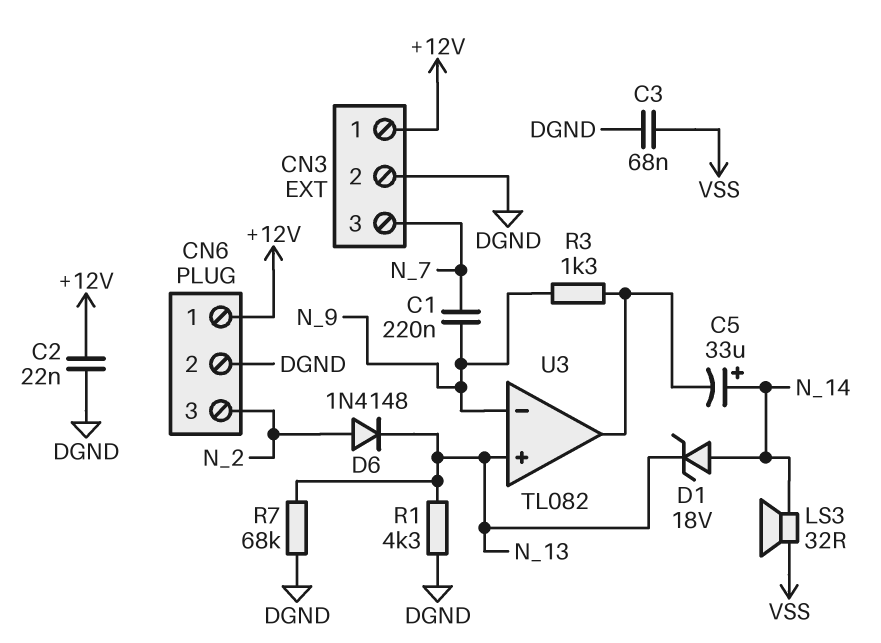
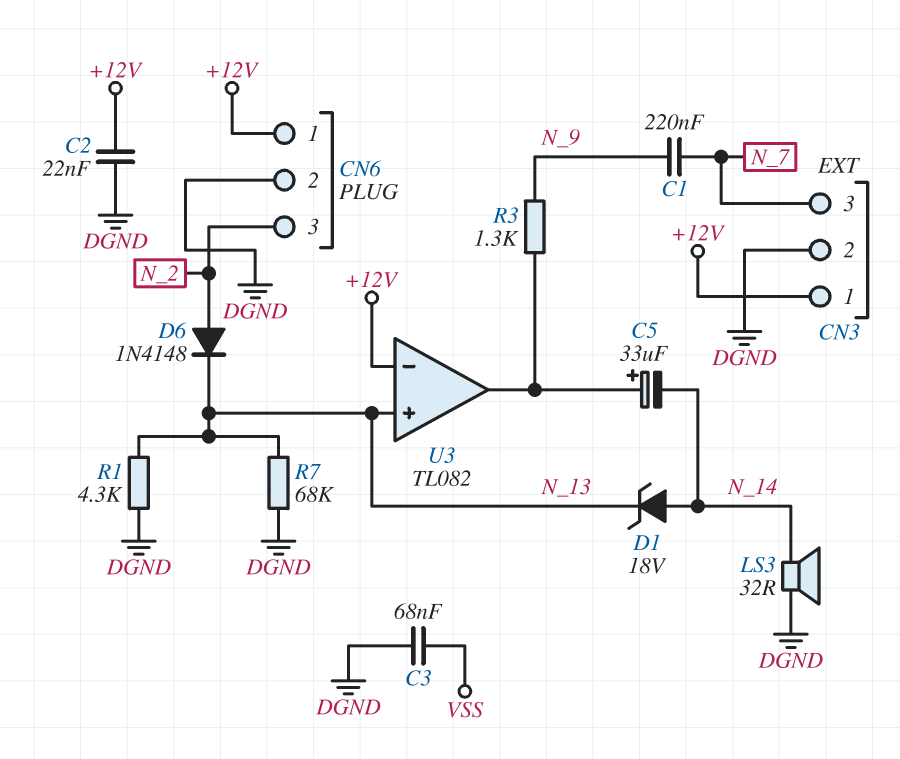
C5: 33uF (plus N_14, minus U3/out) -> 33uF (plus U3/out, minus N_14)
LS3: speaker 32R (N_14, VSS) -> speaker 32R (DGND, N_14)
U3 pin in-: N_9 -> +12V

